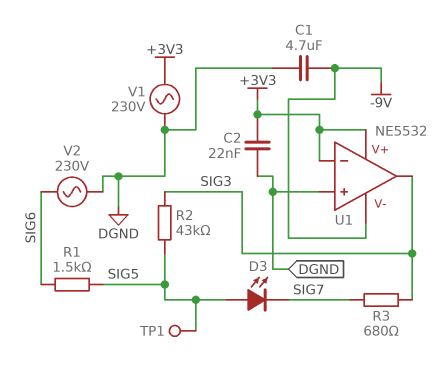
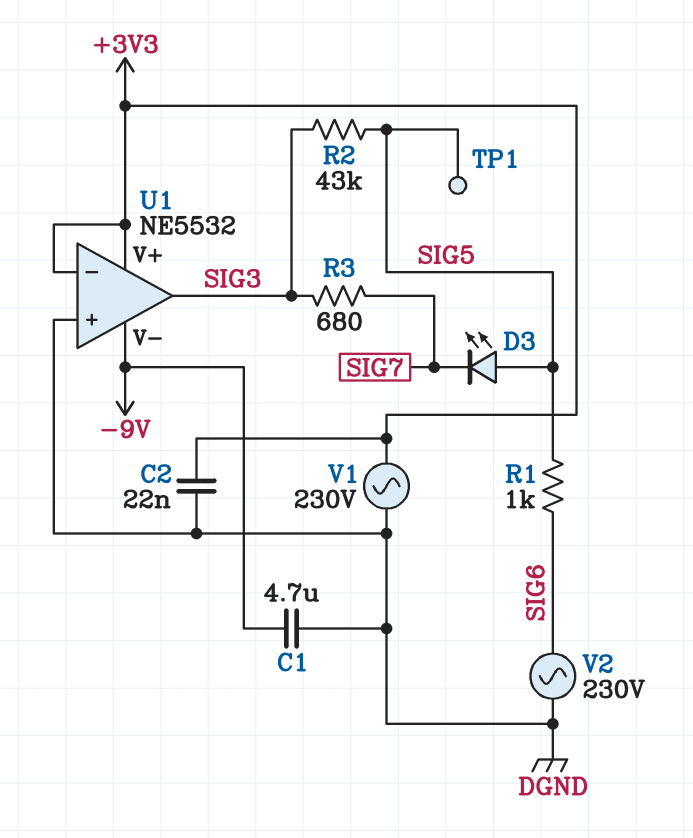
R1: 1.5k (SIG5, SIG6) -> 1k (SIG5, SIG6)

